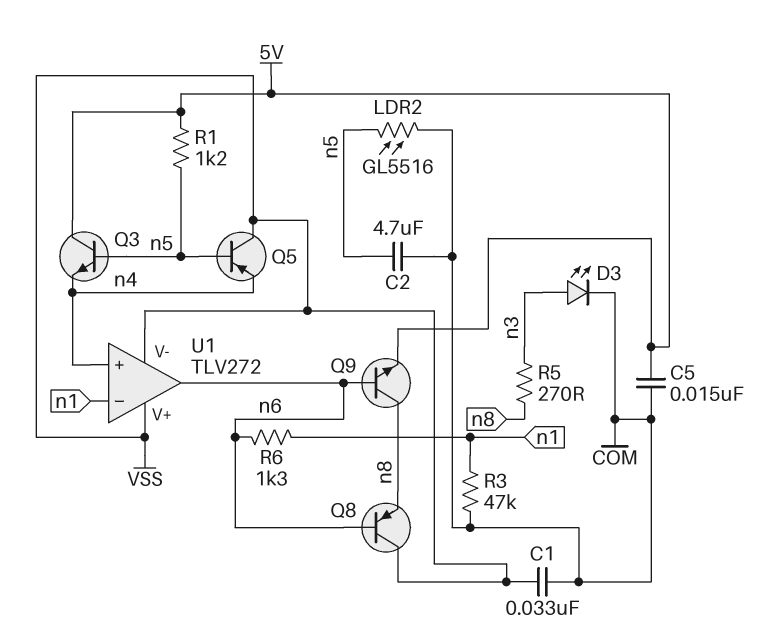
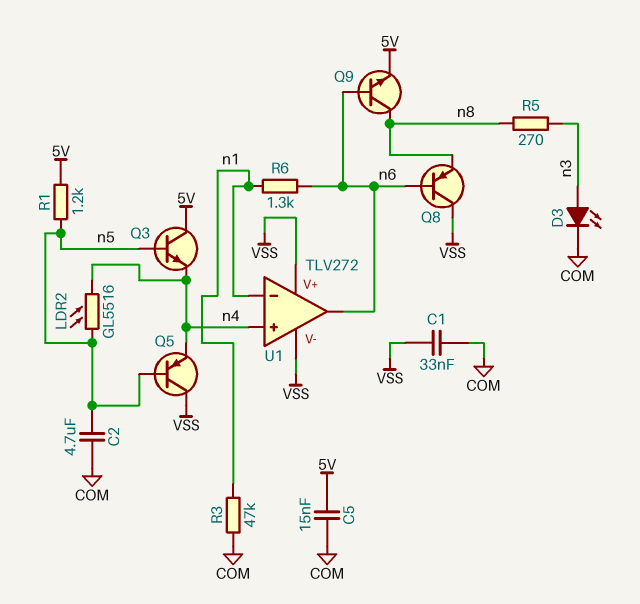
LDR2: GL5516 (COM, n5) -> GL5516 (n4, n5)

